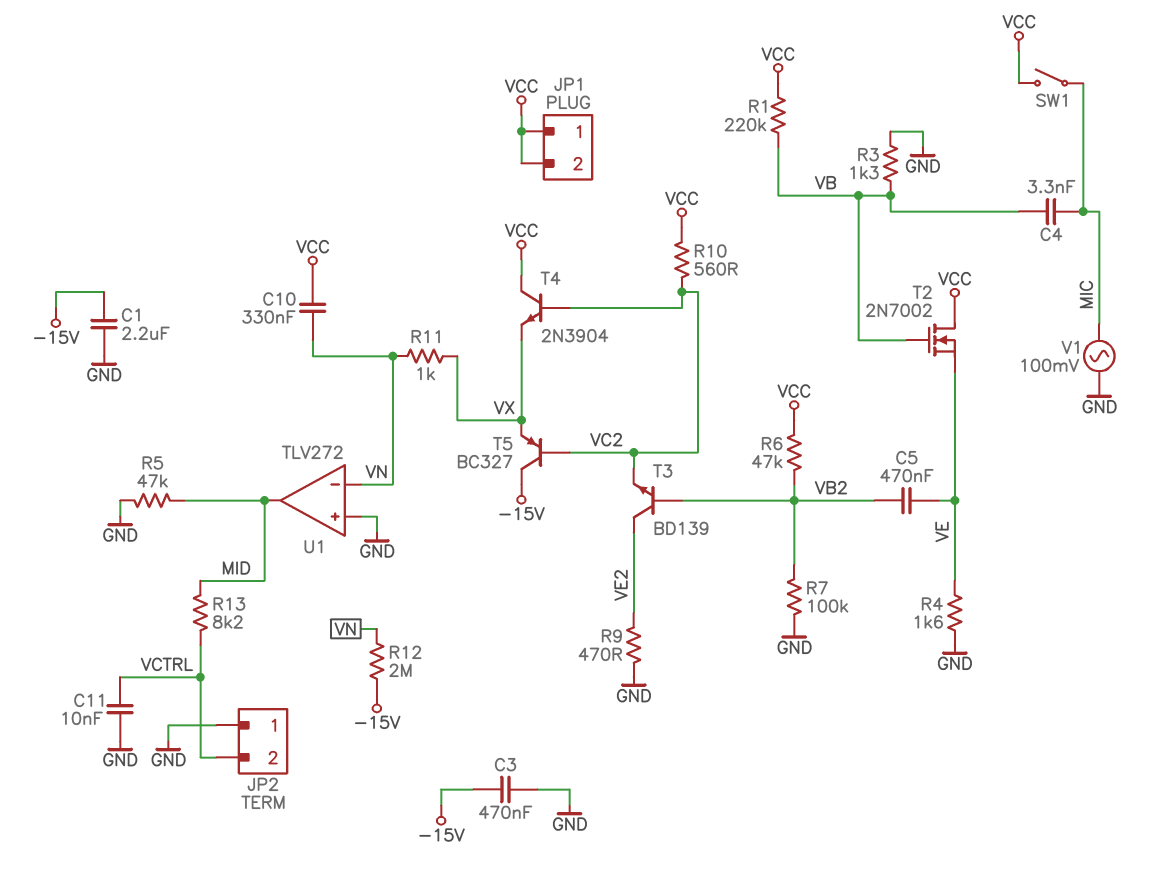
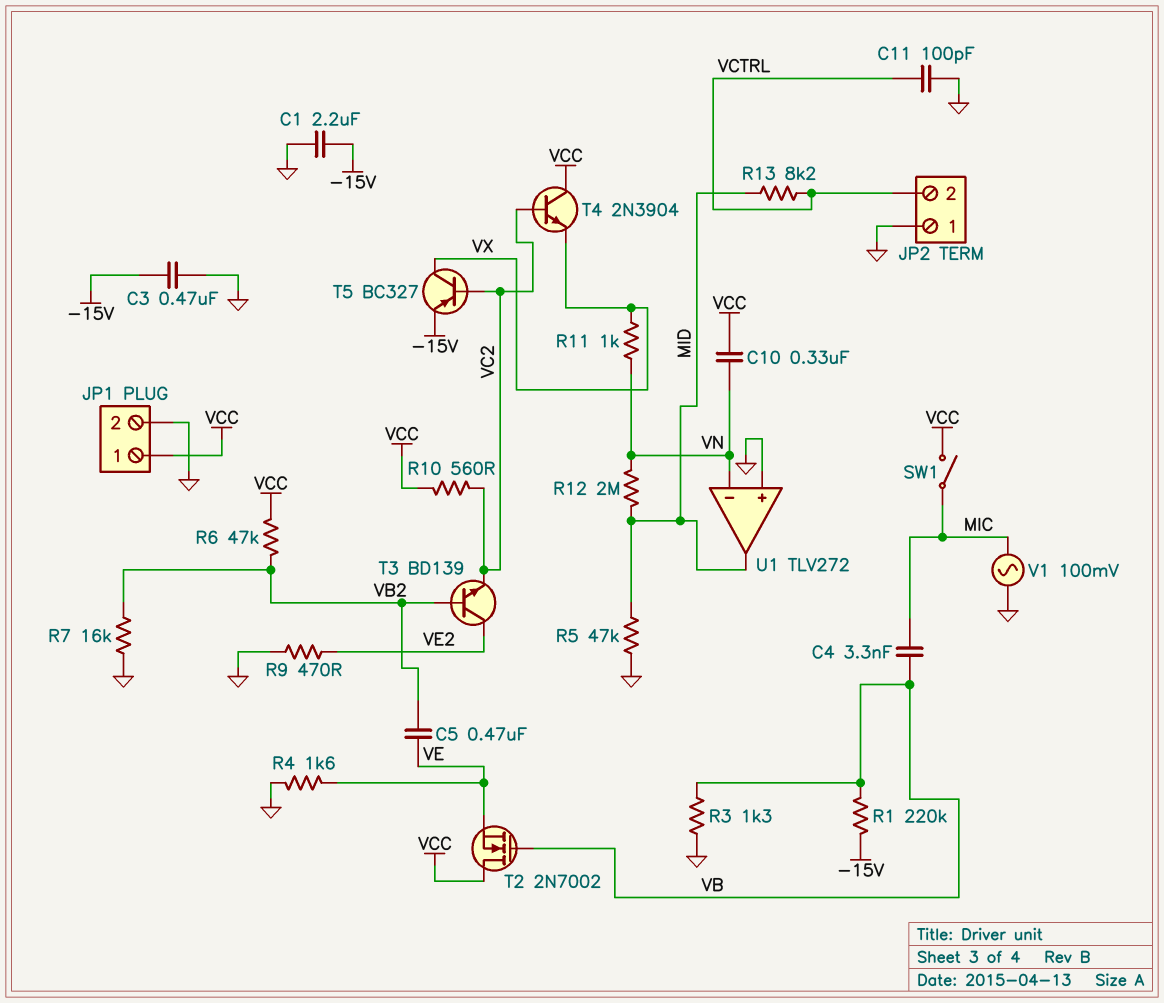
C11: 10nF (GND, VCTRL) -> 100pF (GND, VCTRL)
JP1 pin 2: VCC -> GND
R1: 220k (VB, VCC) -> 220k (-15V, VB)
R7: 100k (GND, VB2) -> 16k (GND, VB2)
R12: 2M (-15V, VN) -> 2M (MID, VN)
T5: PNP BC327 (B VC2, C -15V, E VX) -> PNP BC327 (B VC2, C VX, E -15V)

